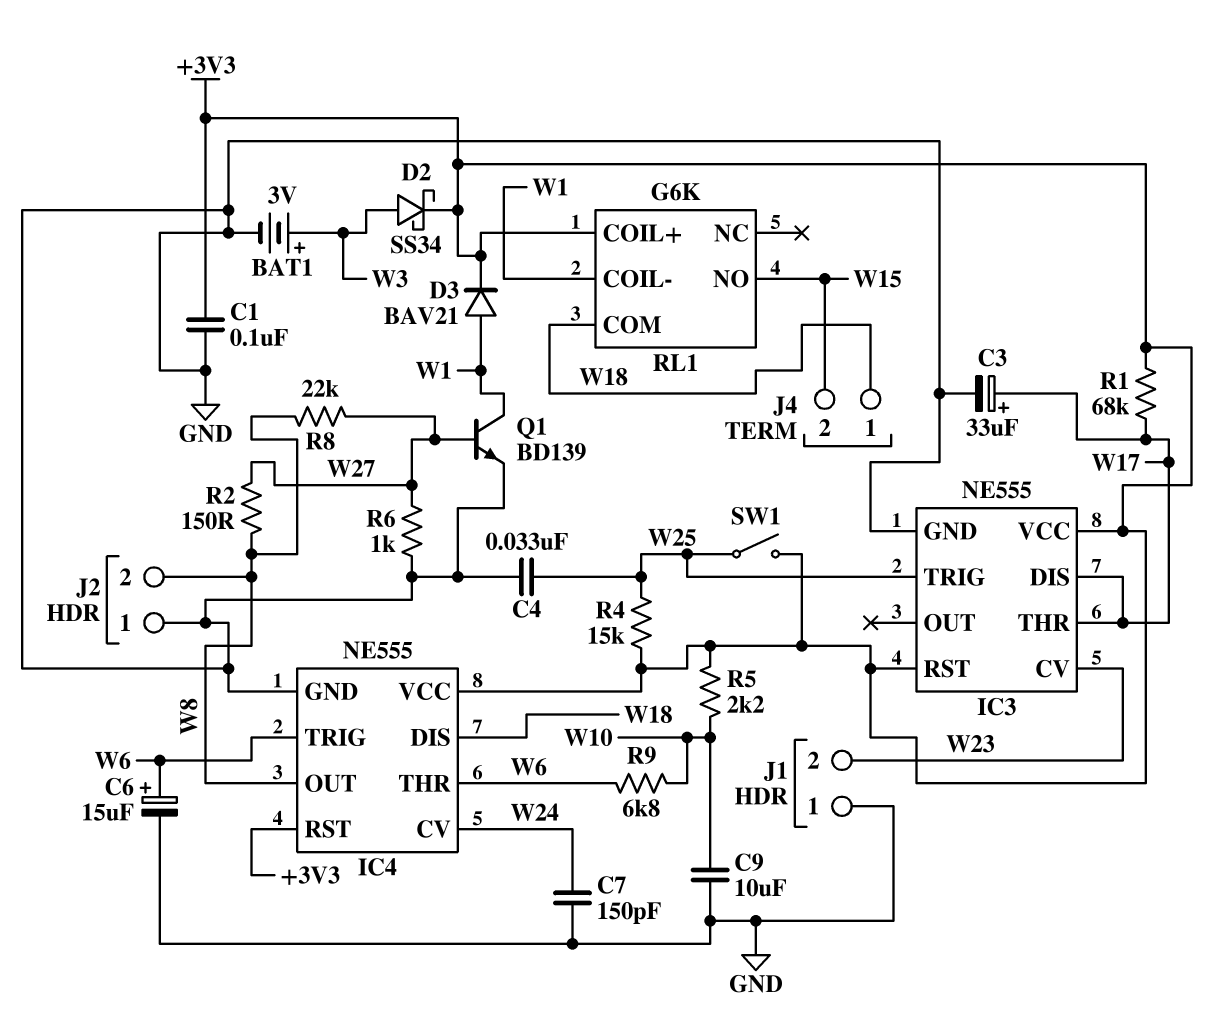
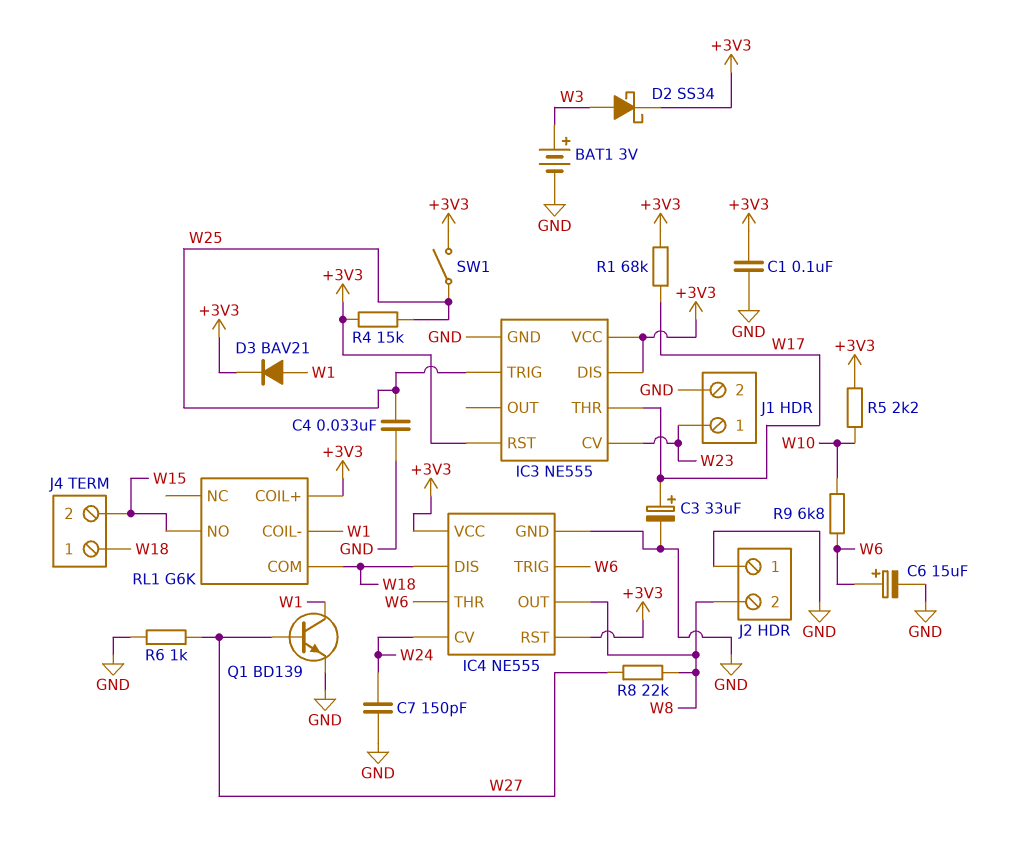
C9: 10uF (GND, W10) -> none
IC3 pin DIS: W17 -> +3V3
J1 pin 1: GND -> W23
J1 pin 2: W23 -> GND
R2: 150 (W8, W27) -> none

